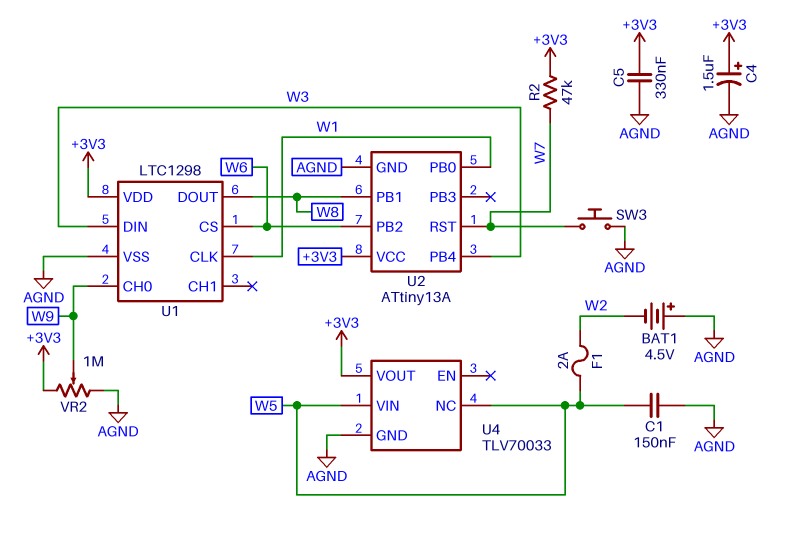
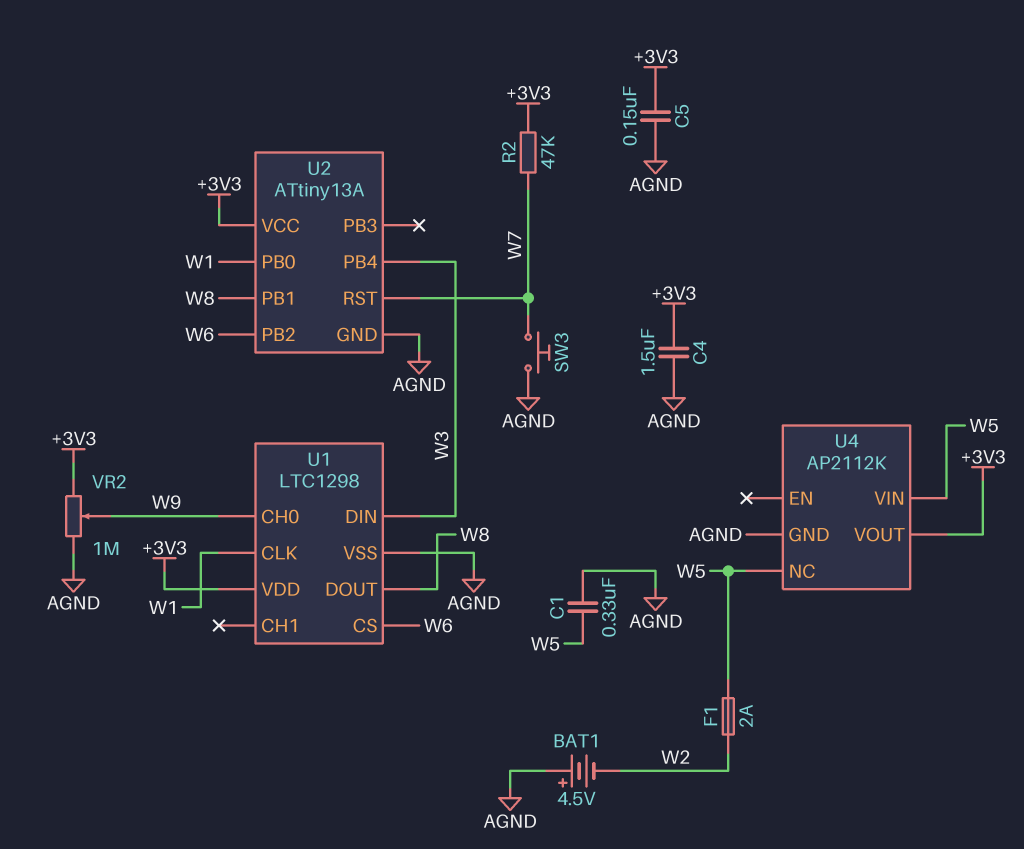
C1: 150nF (AGND, W5) -> 330nF (AGND, W5)
C4: 1.5uF (plus +3V3, minus AGND) -> 1.5uF (+3V3, AGND)
C5: 330nF (+3V3, AGND) -> 150nF (+3V3, AGND)
U4: TLV70033 -> AP2112K

